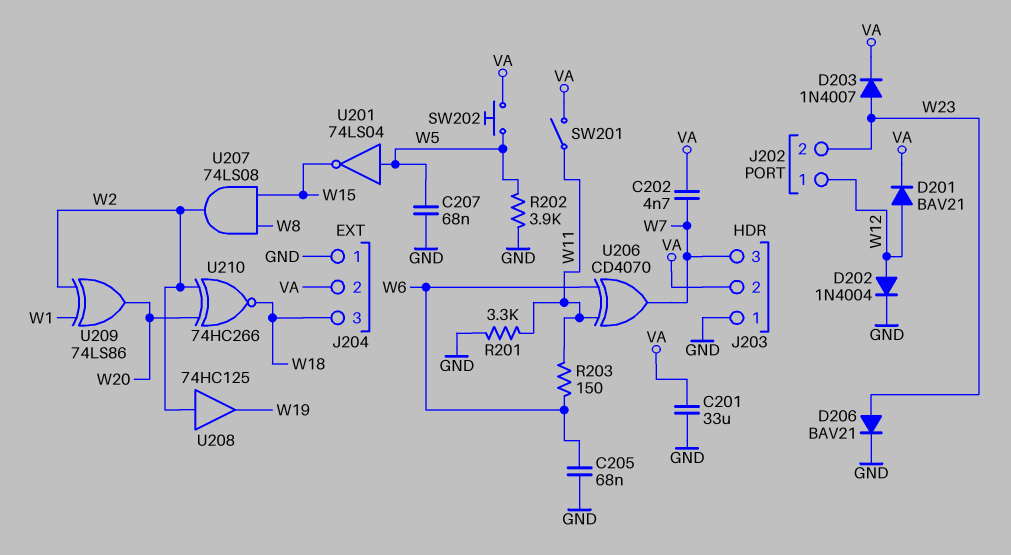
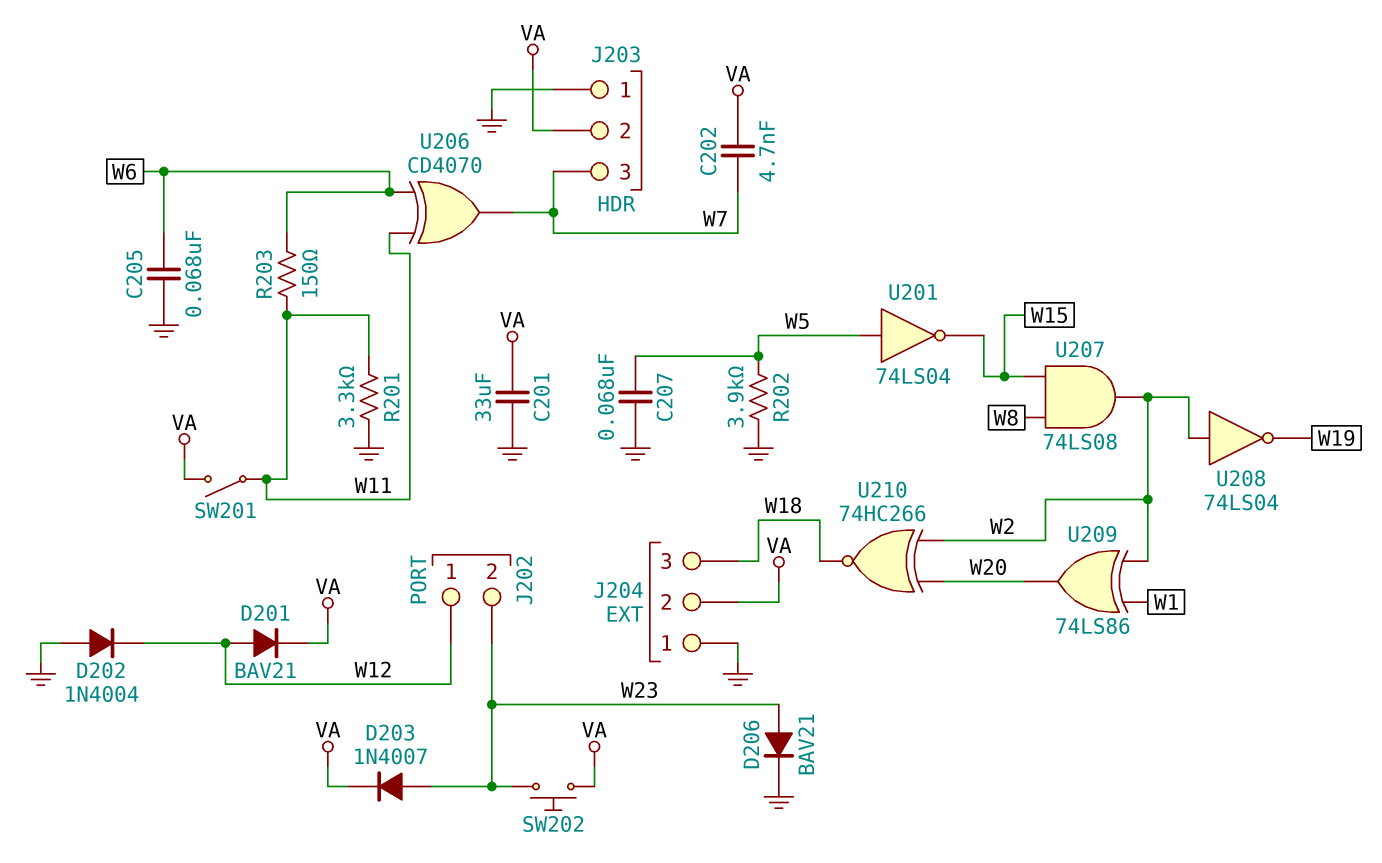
D202: diode 1N4004 (A W12, K GND) -> diode 1N4004 (A GND, K W12)
SW202: button (VA, W5) -> button (VA, W23)
U208: buffer 74HC125 (in W2, out W19) -> NOT 74LS04 (in W2, out W19)

